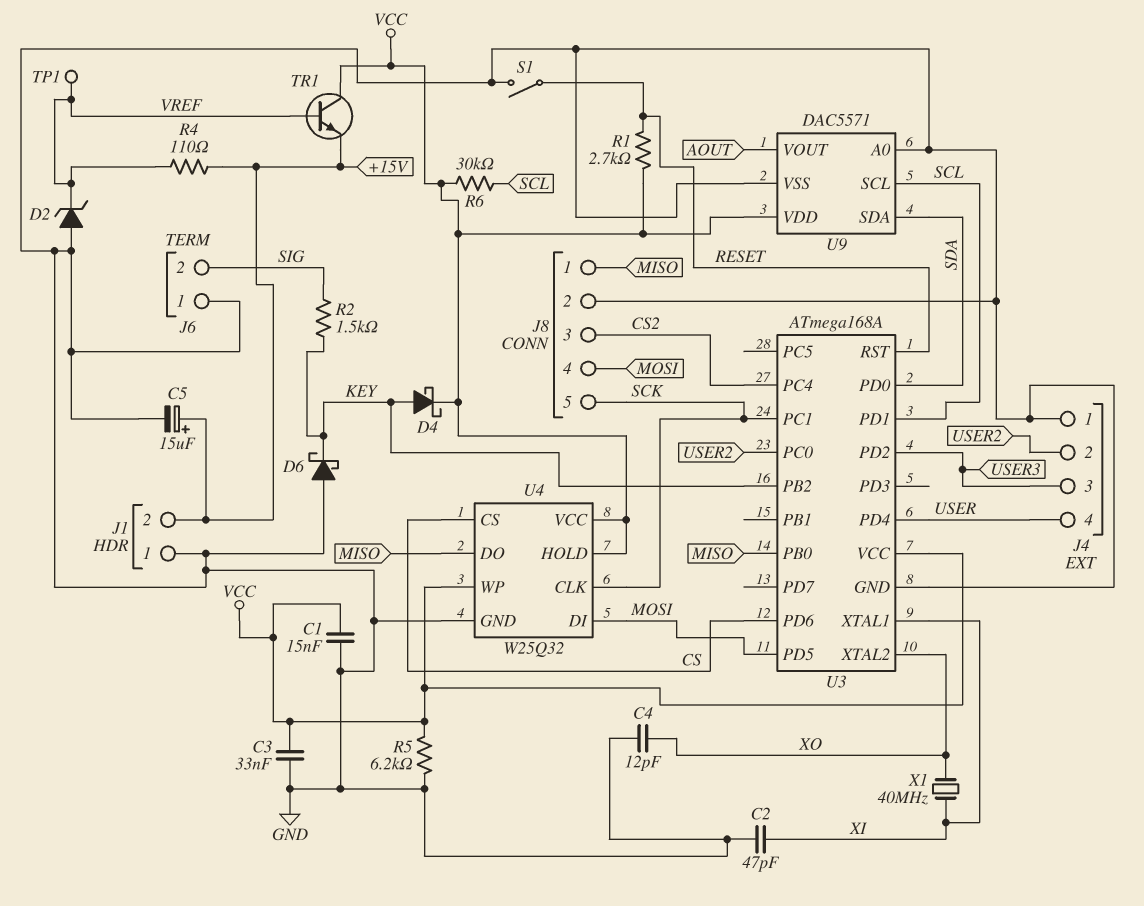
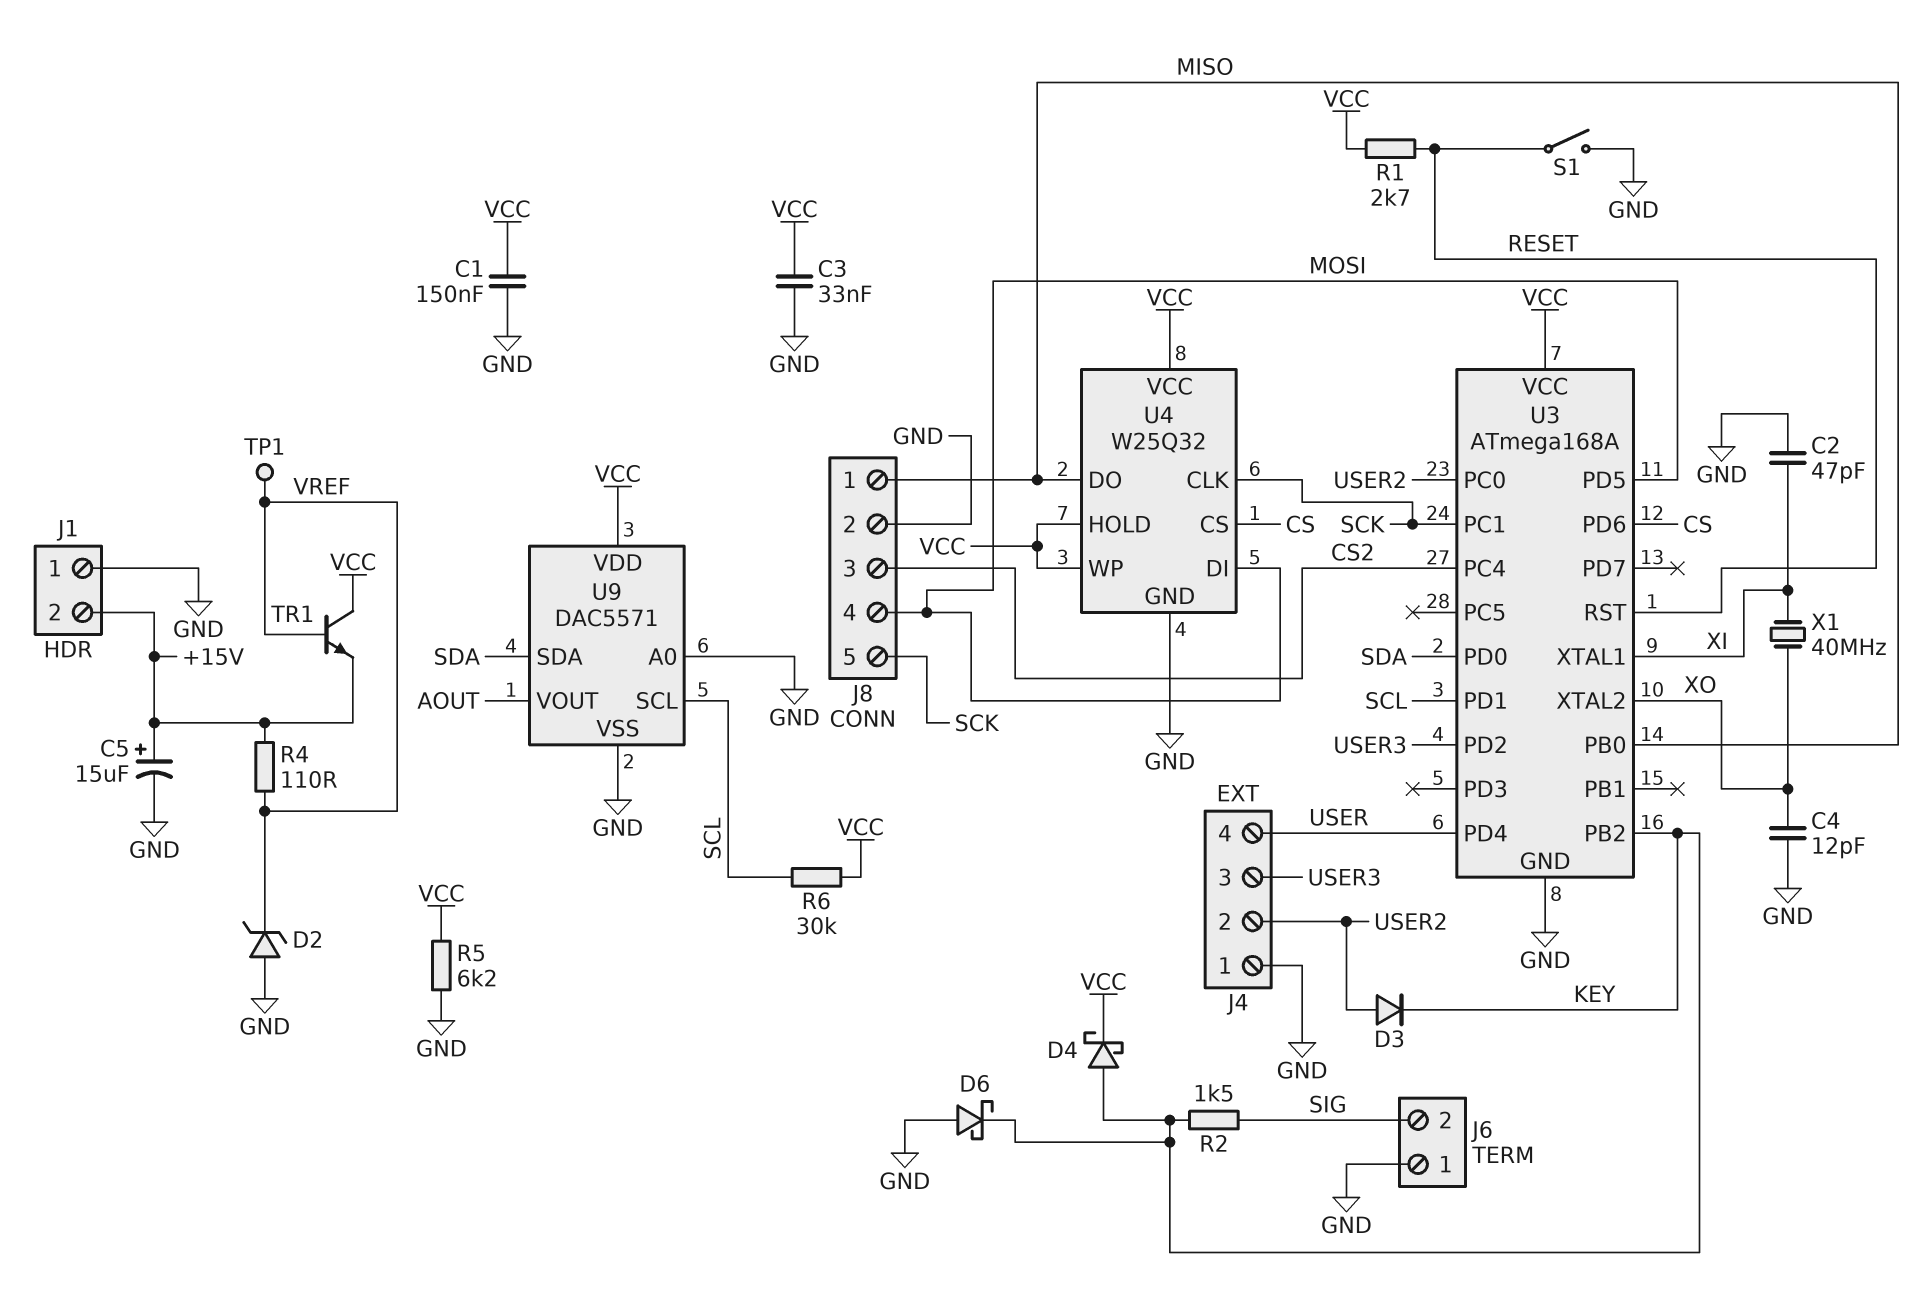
C1: 15nF (GND, VCC) -> 150nF (GND, VCC)
D3: none -> diode (A USER2, K KEY)

